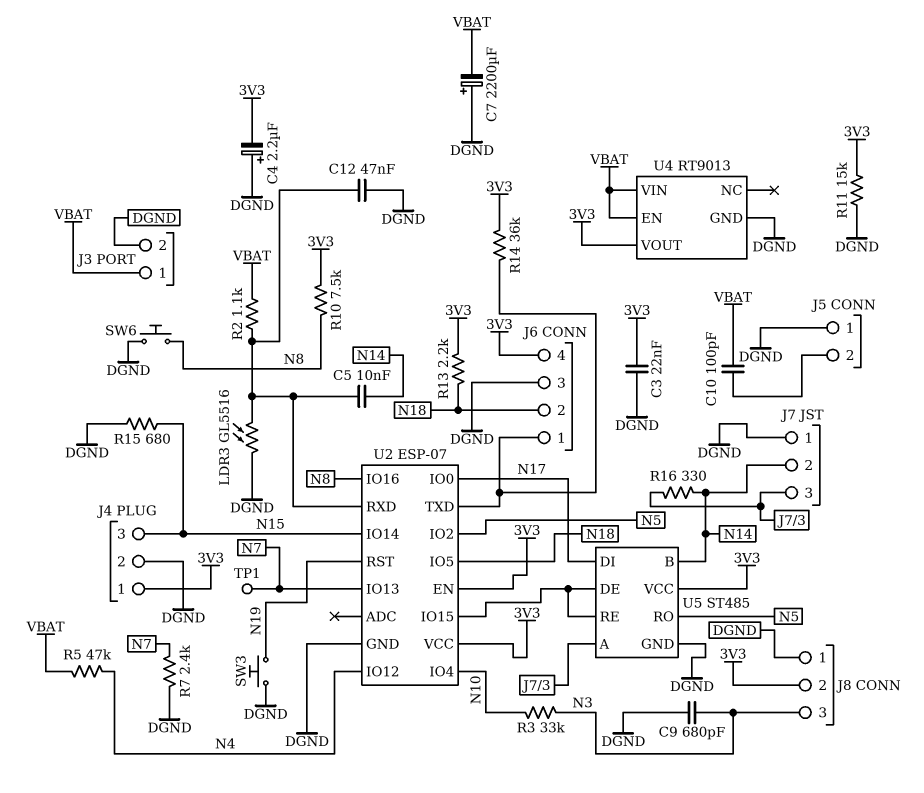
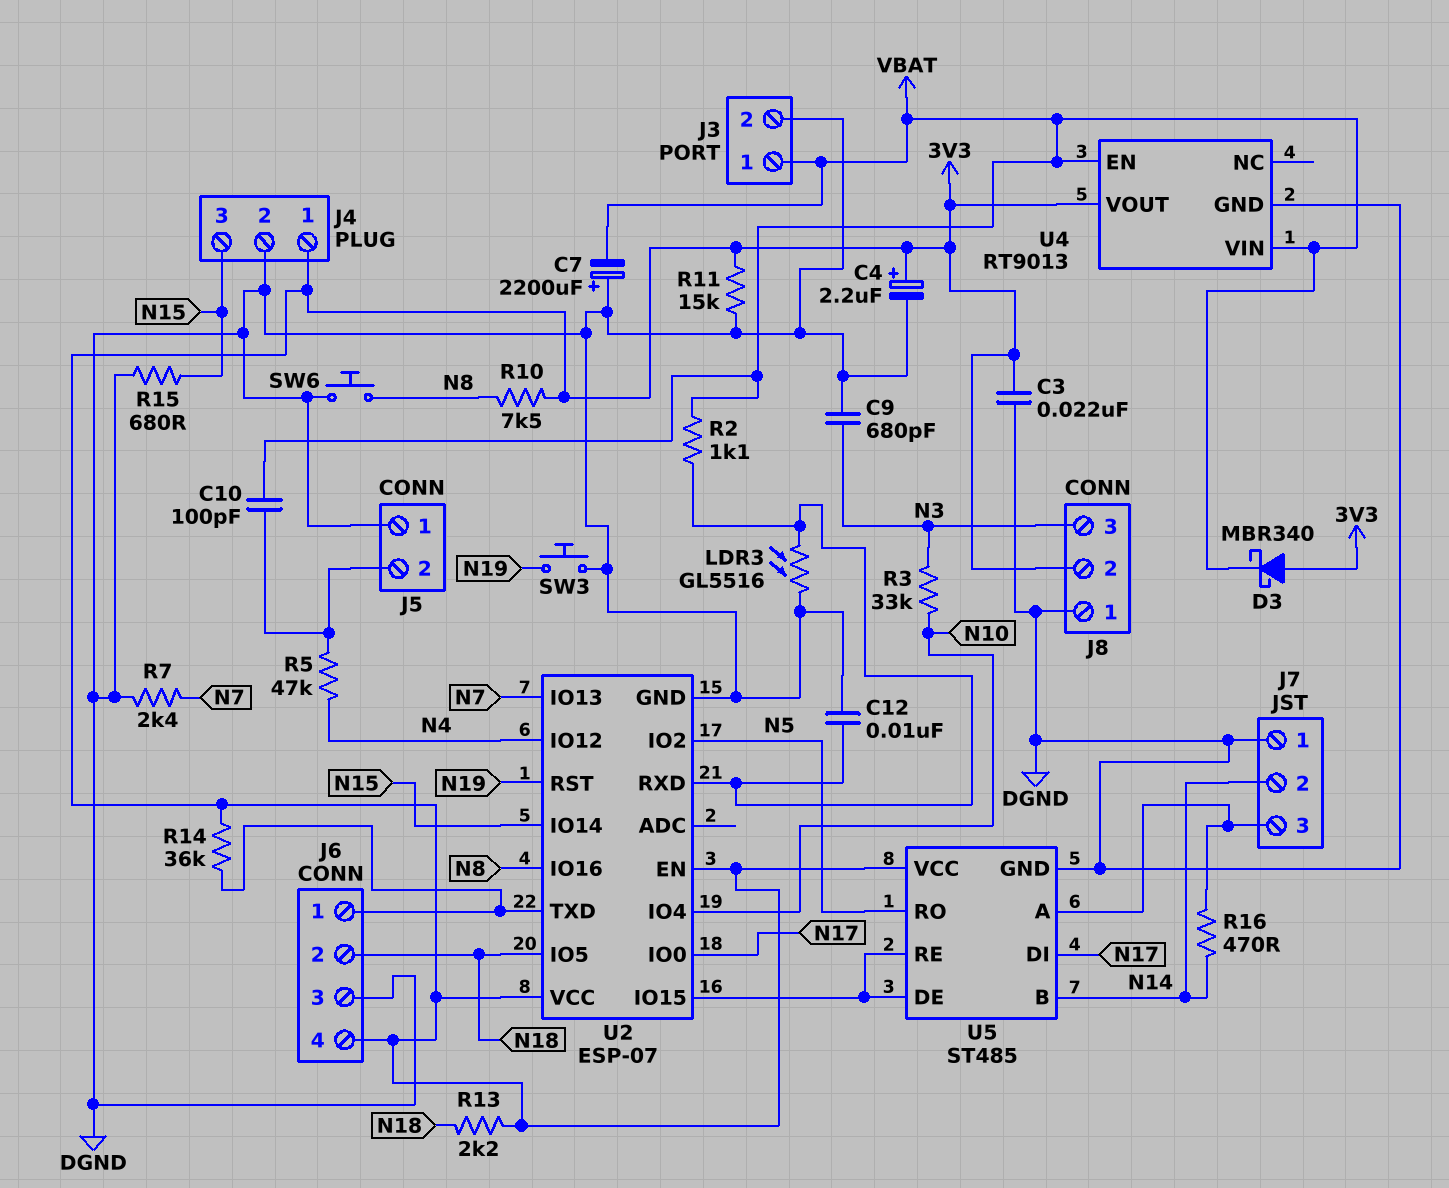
C4: 2.2uF (plus DGND, minus 3V3) -> 2.2uF (plus 3V3, minus DGND)
C5: 10nF (N14, U2/RXD) -> none
C12: 47nF (DGND, U2/RXD) -> 10nF (DGND, U2/RXD)
D3: none -> schottky MBR340 (A 3V3, K VBAT)
R5: 47k (N4, VBAT) -> 47k (J5/2, N4)
R16: 330 (J7/3, N14) -> 470 (J7/3, N14)
TP1: test point (N7) -> none

